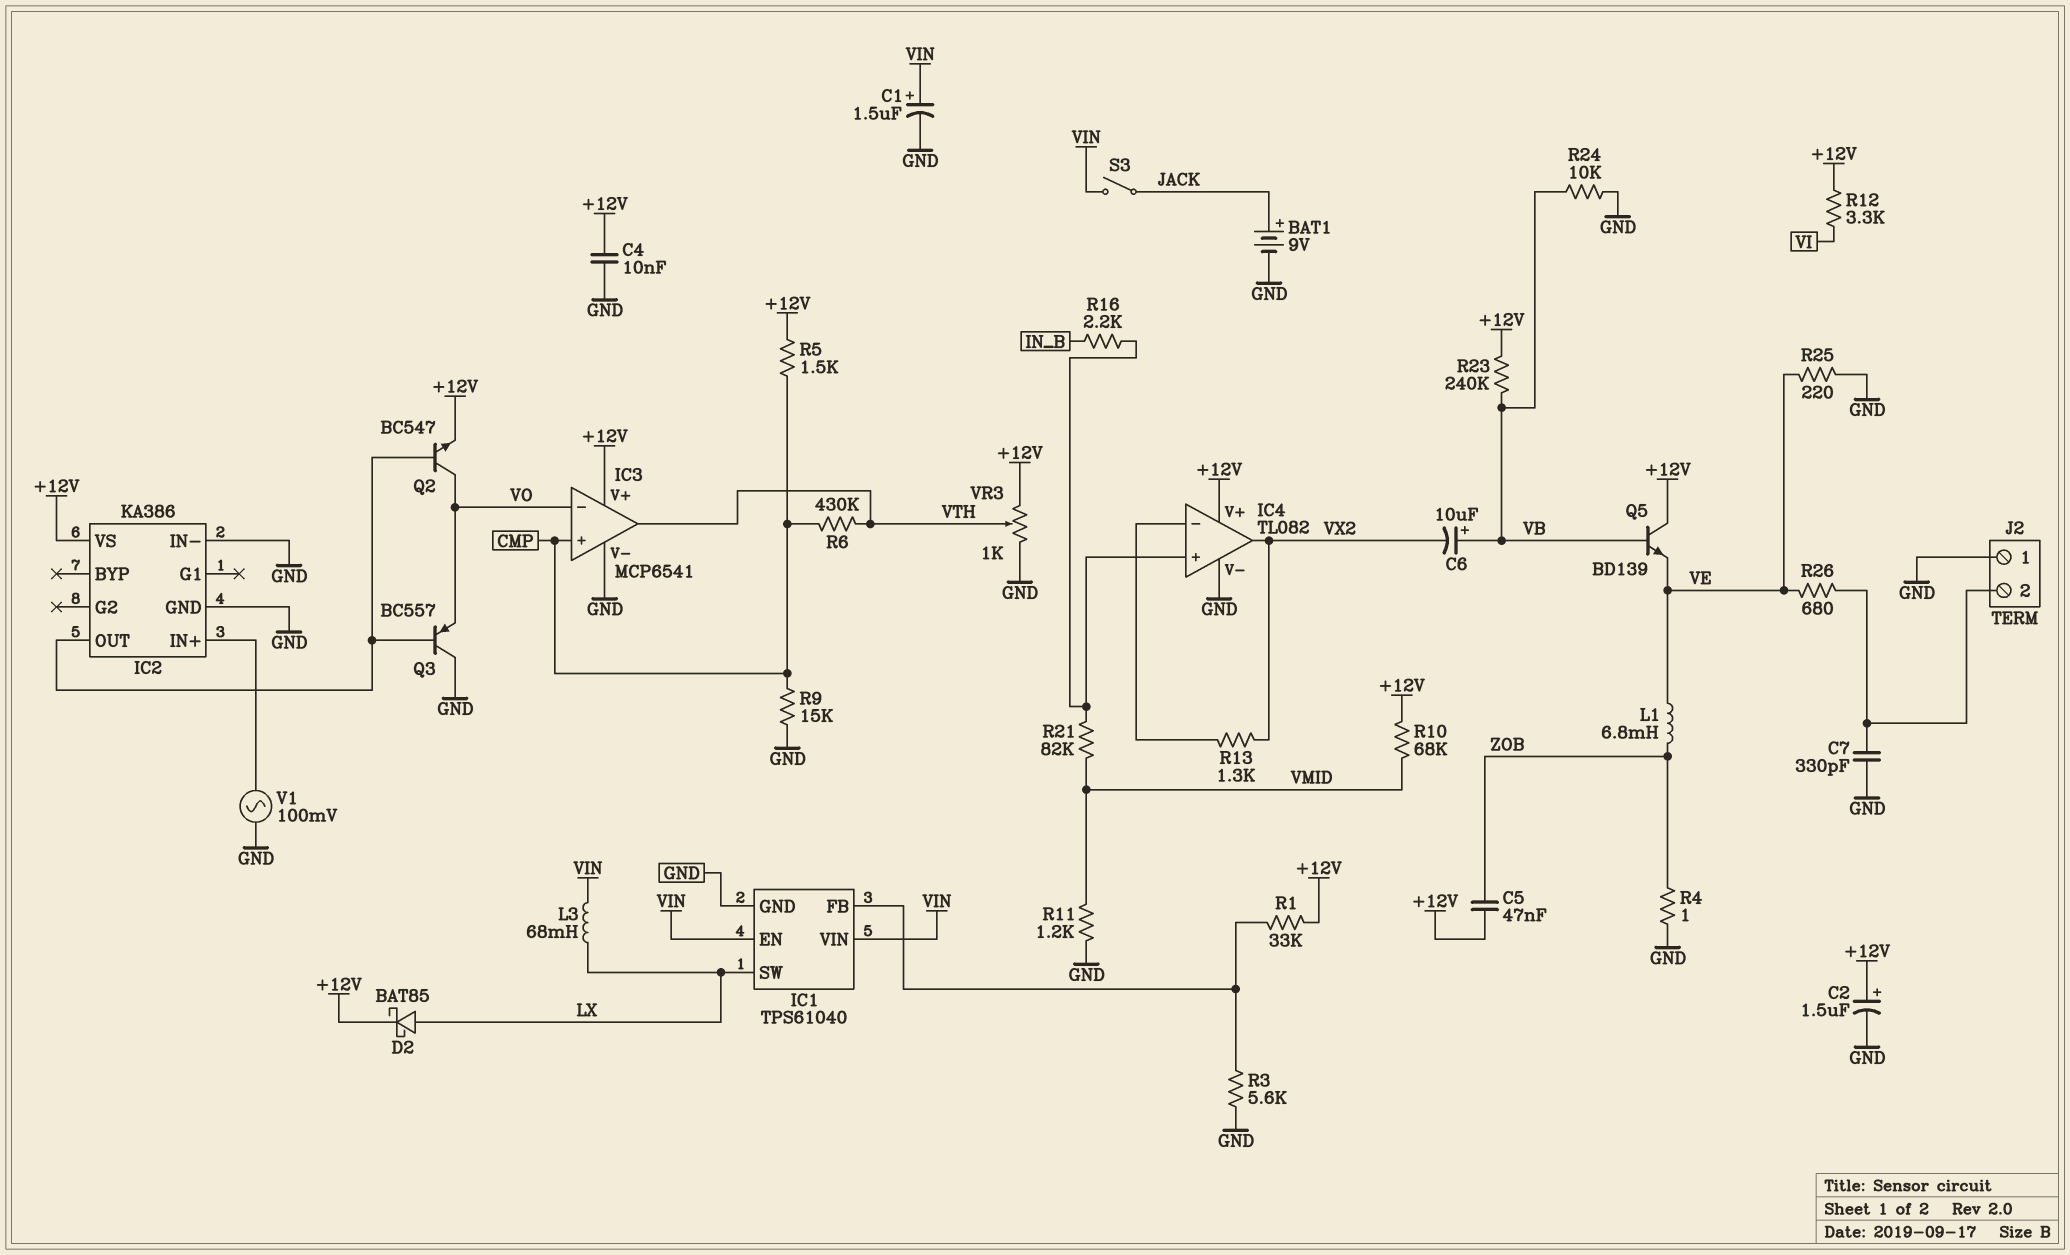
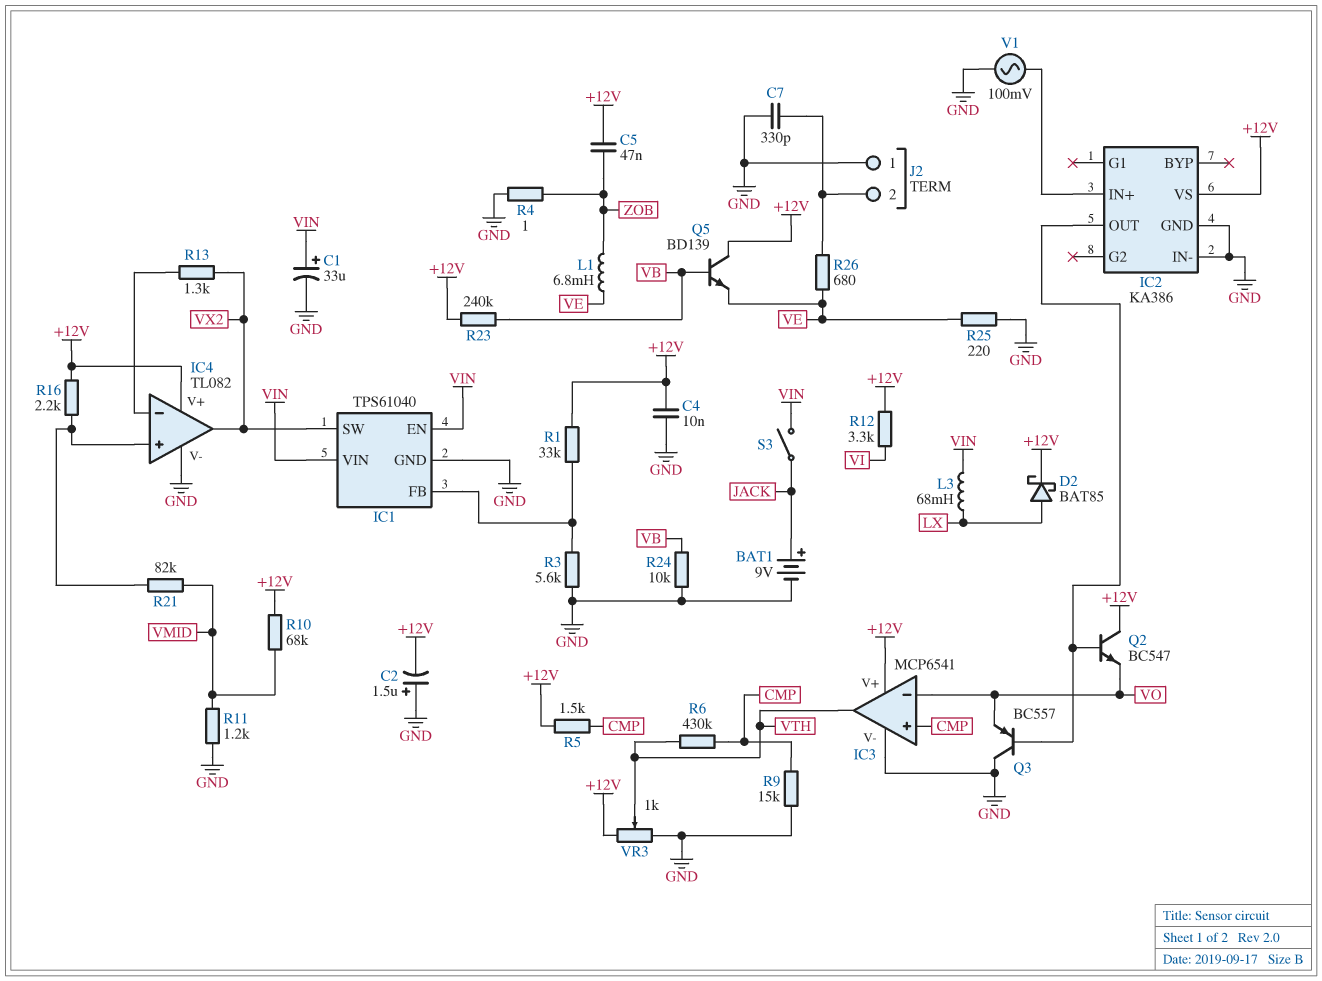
C1: 1.5uF (plus VIN, minus GND) -> 33uF (plus VIN, minus GND)
C2: 1.5uF (plus +12V, minus GND) -> 1.5uF (plus GND, minus +12V)
C6: 10uF (plus VB, minus VX2) -> none
IC1 pin SW: LX -> VX2
Q2: NPN BC547 (B IC2/OUT, C VO, E +12V) -> NPN BC547 (B IC2/OUT, C +12V, E VO)
R16: 2.2k (IC4/in+, IN_B) -> 2.2k (+12V, IC4/in+)

